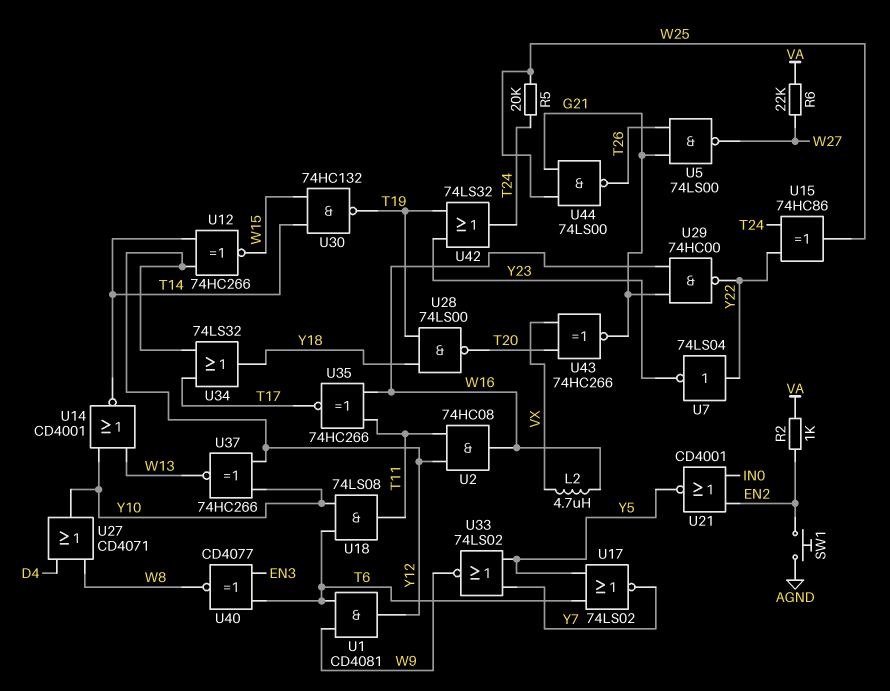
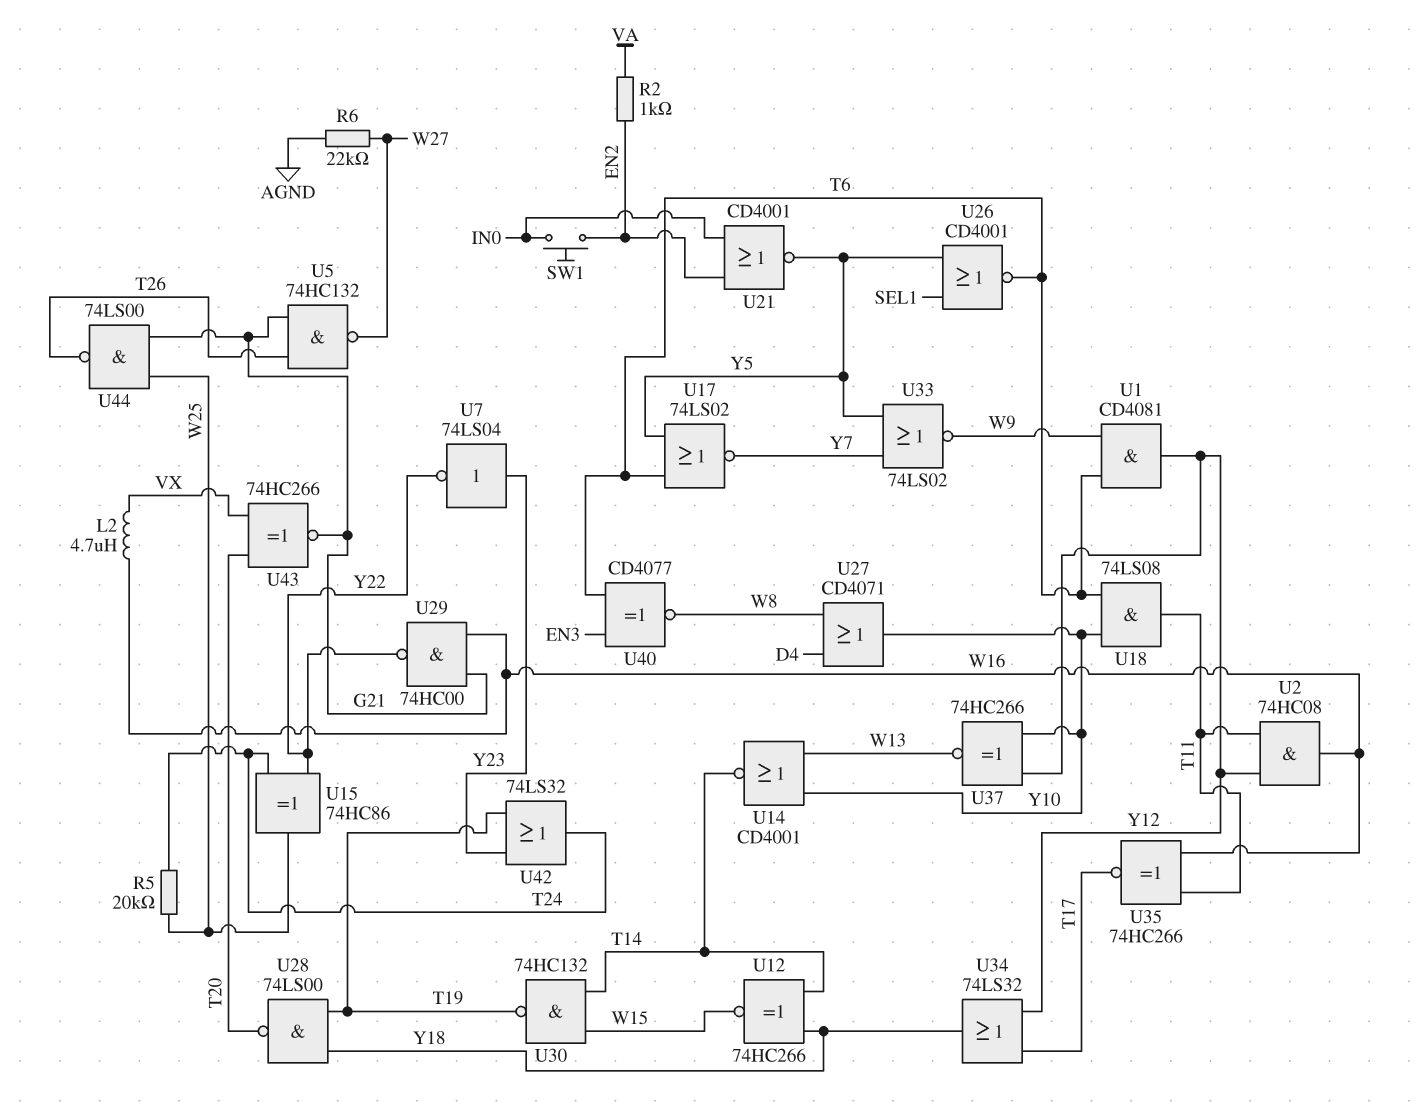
R6: 22k (VA, W27) -> 22k (AGND, W27)
SW1: button (AGND, EN2) -> button (EN2, IN0)
U5: NAND 74LS00 (in G21, in T26, out W27) -> NAND 74HC132 (in G21, in T26, out W27)
U7: NOT 74LS04 (in Y22, out Y23) -> NOT 74LS04 (in Y23, out Y22)
U12: XNOR 74HC266 (in T14, in Y12, out W15) -> XNOR 74HC266 (in T14, in Y18, out W15)
U26: none -> NOR CD4001 (in SEL1, in Y5, out T6)

